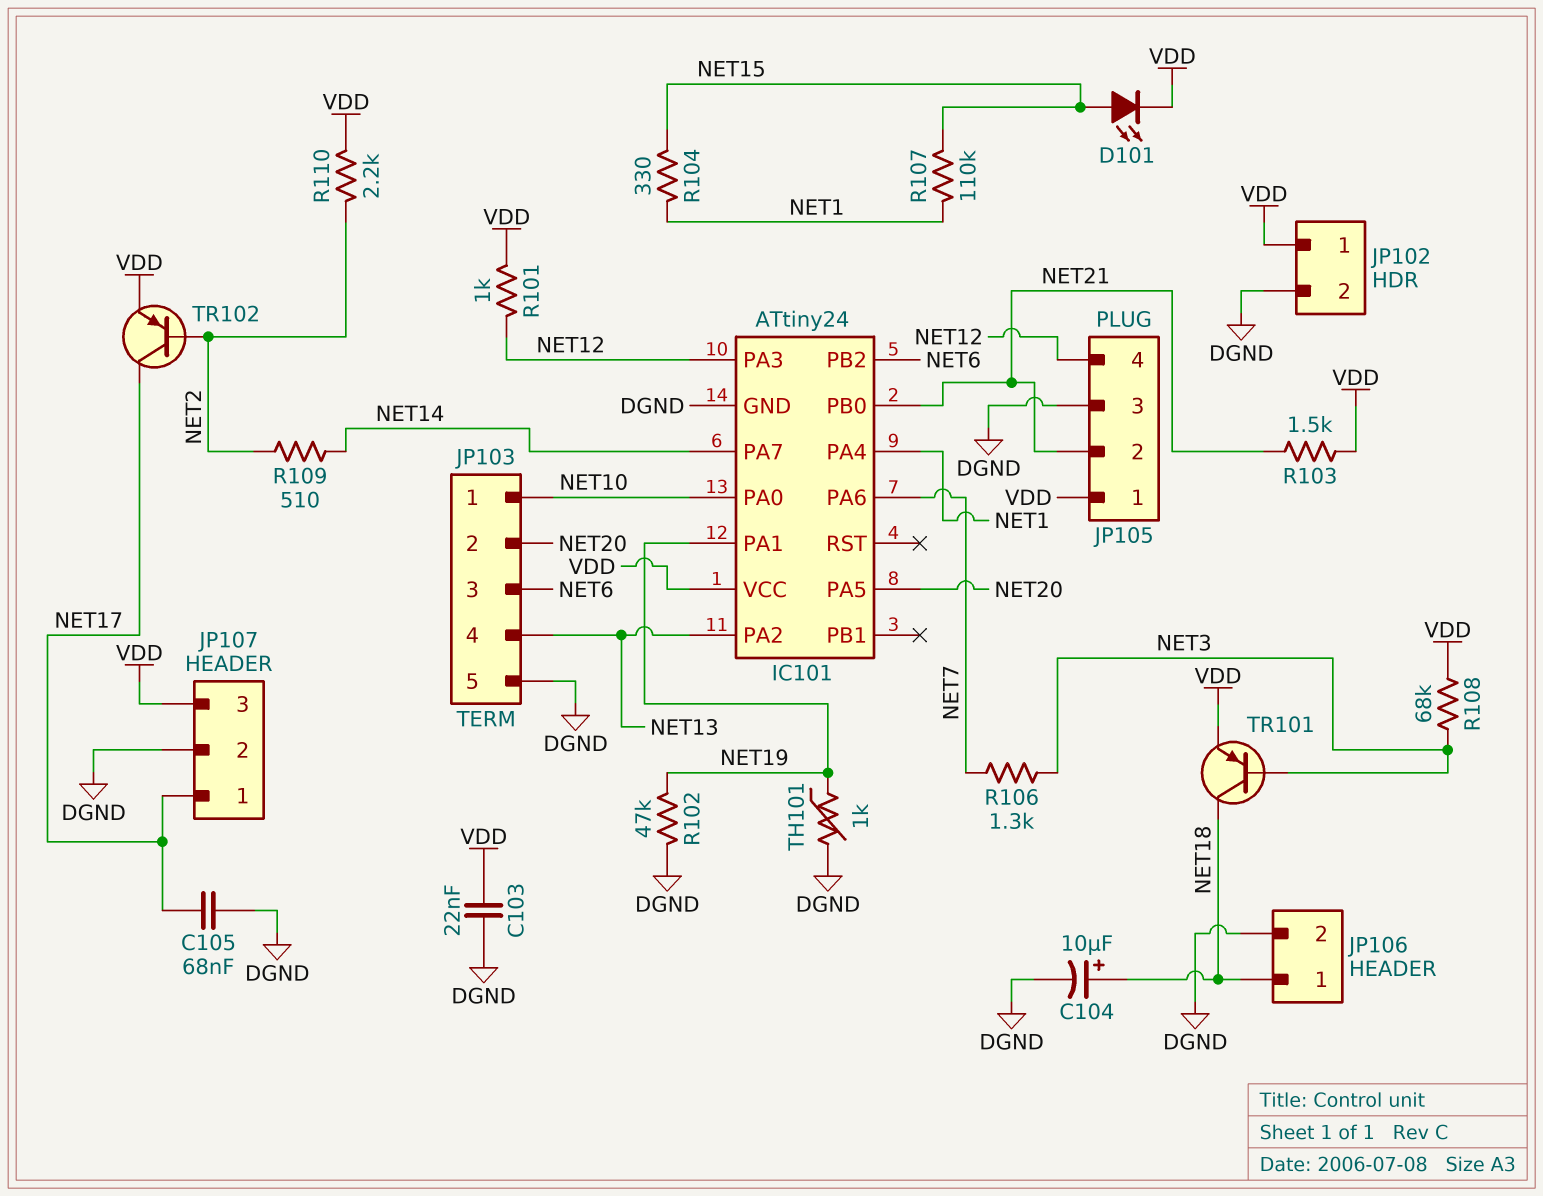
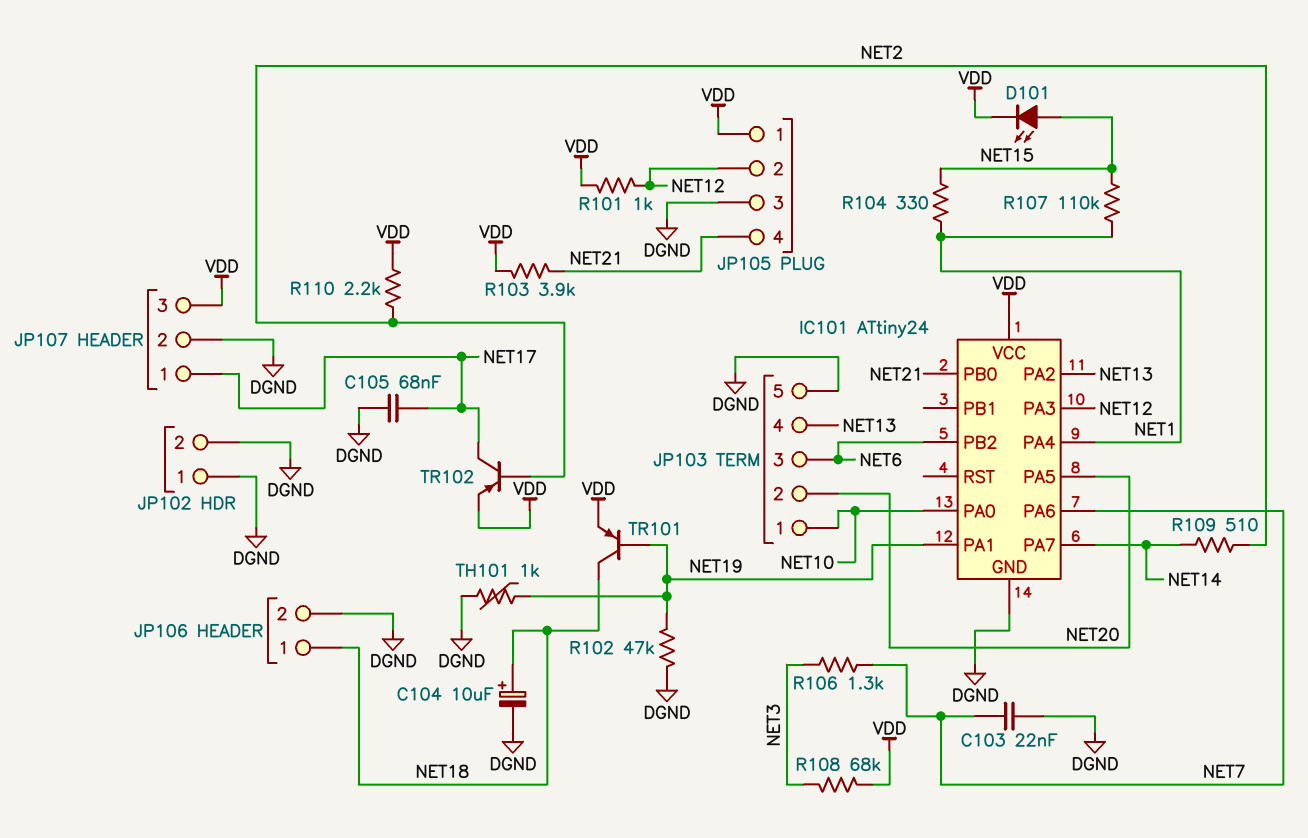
C103: 22nF (DGND, VDD) -> 22nF (DGND, NET7)
JP102 pin 1: VDD -> DGND
JP105 pin 2: NET21 -> NET12
JP105 pin 4: NET12 -> NET21
R103: 1.5k (NET21, VDD) -> 3.9k (NET21, VDD)
TR101: PNP (B NET3, C NET18, E VDD) -> PNP (B NET19, C NET18, E VDD)

